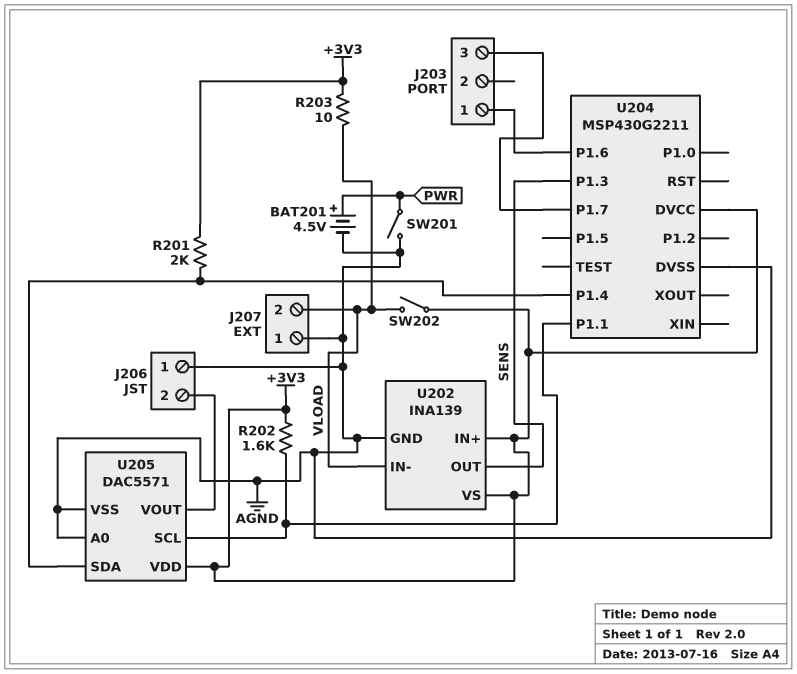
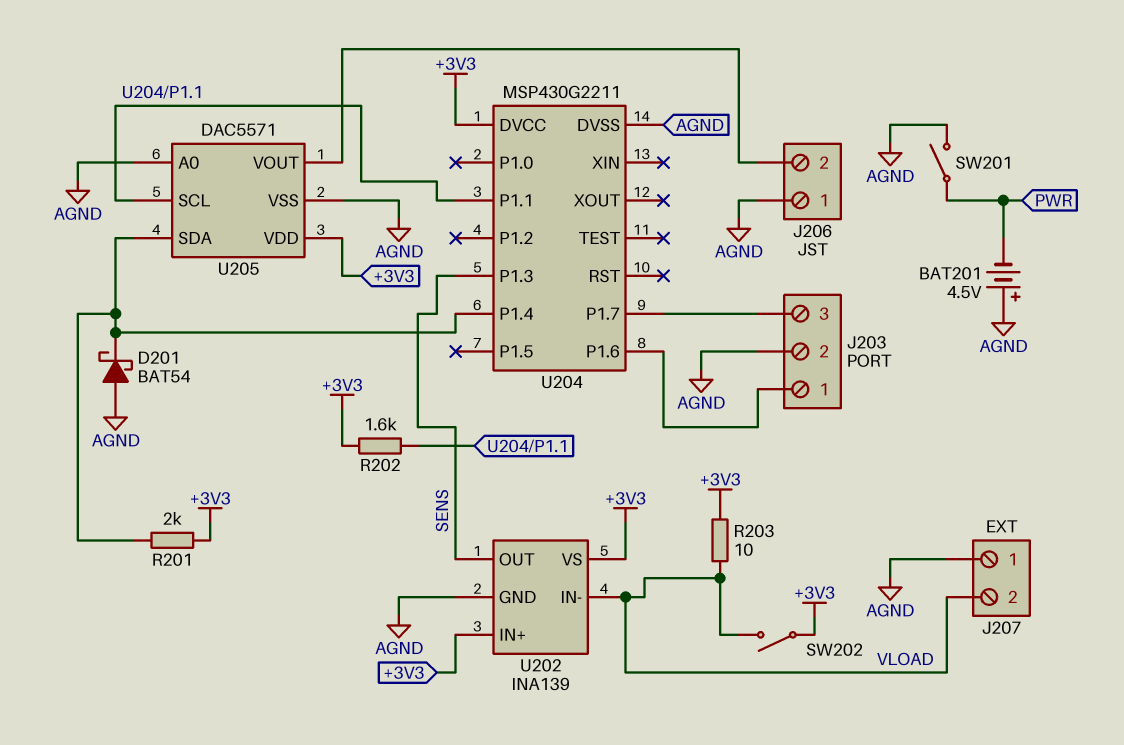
BAT201: 4.5V (plus PWR, minus AGND) -> 4.5V (plus AGND, minus PWR)
D201: none -> schottky BAT54 (A AGND, K U204/P1.4)
J203 pin 2: none -> AGND

